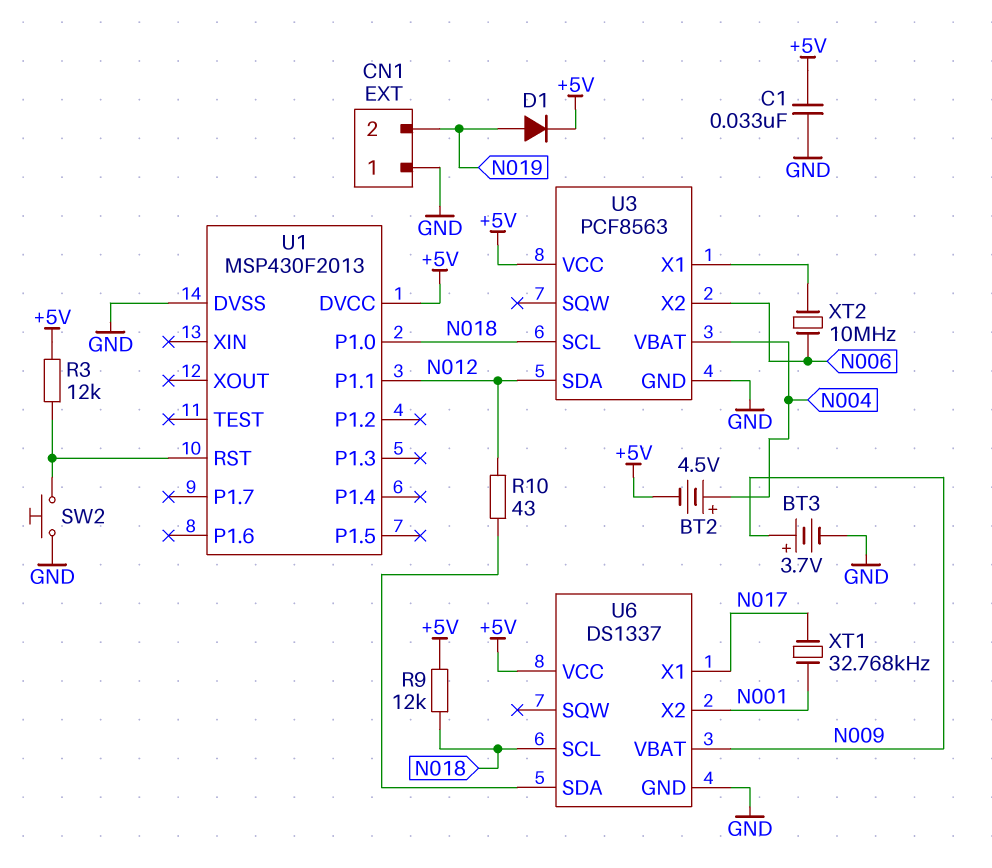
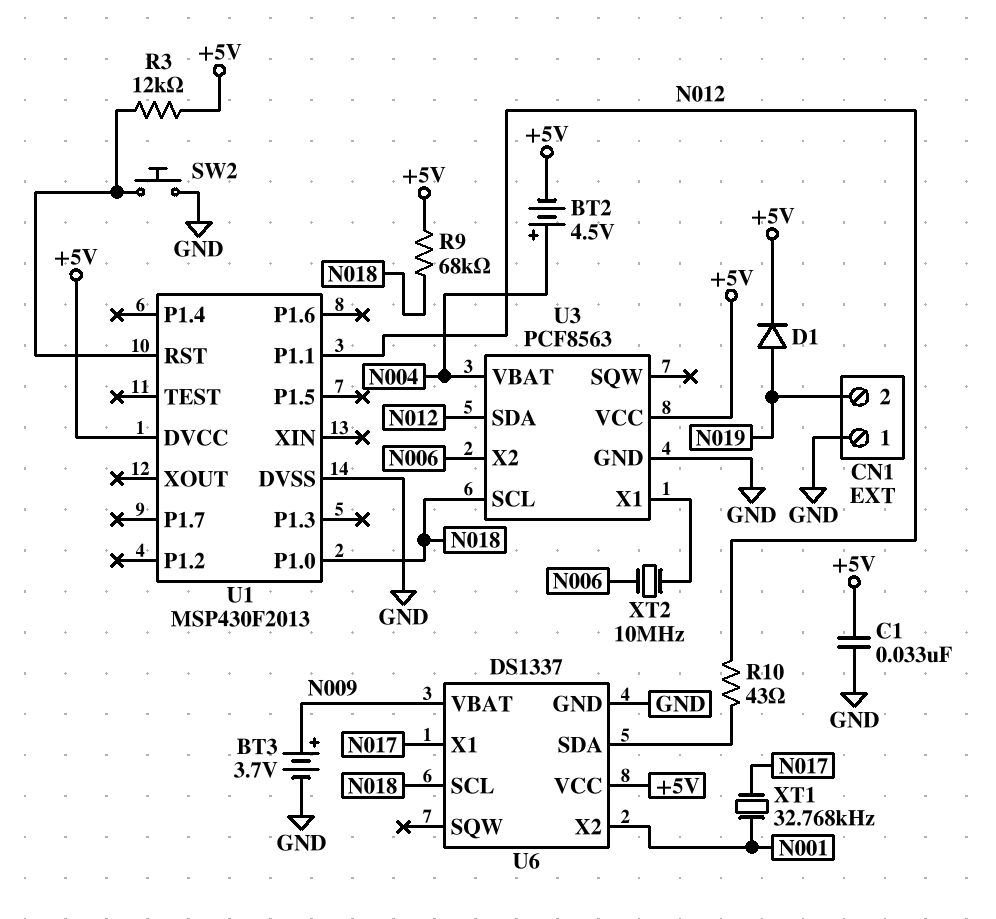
R9: 12k (+5V, N018) -> 68k (+5V, N018)

